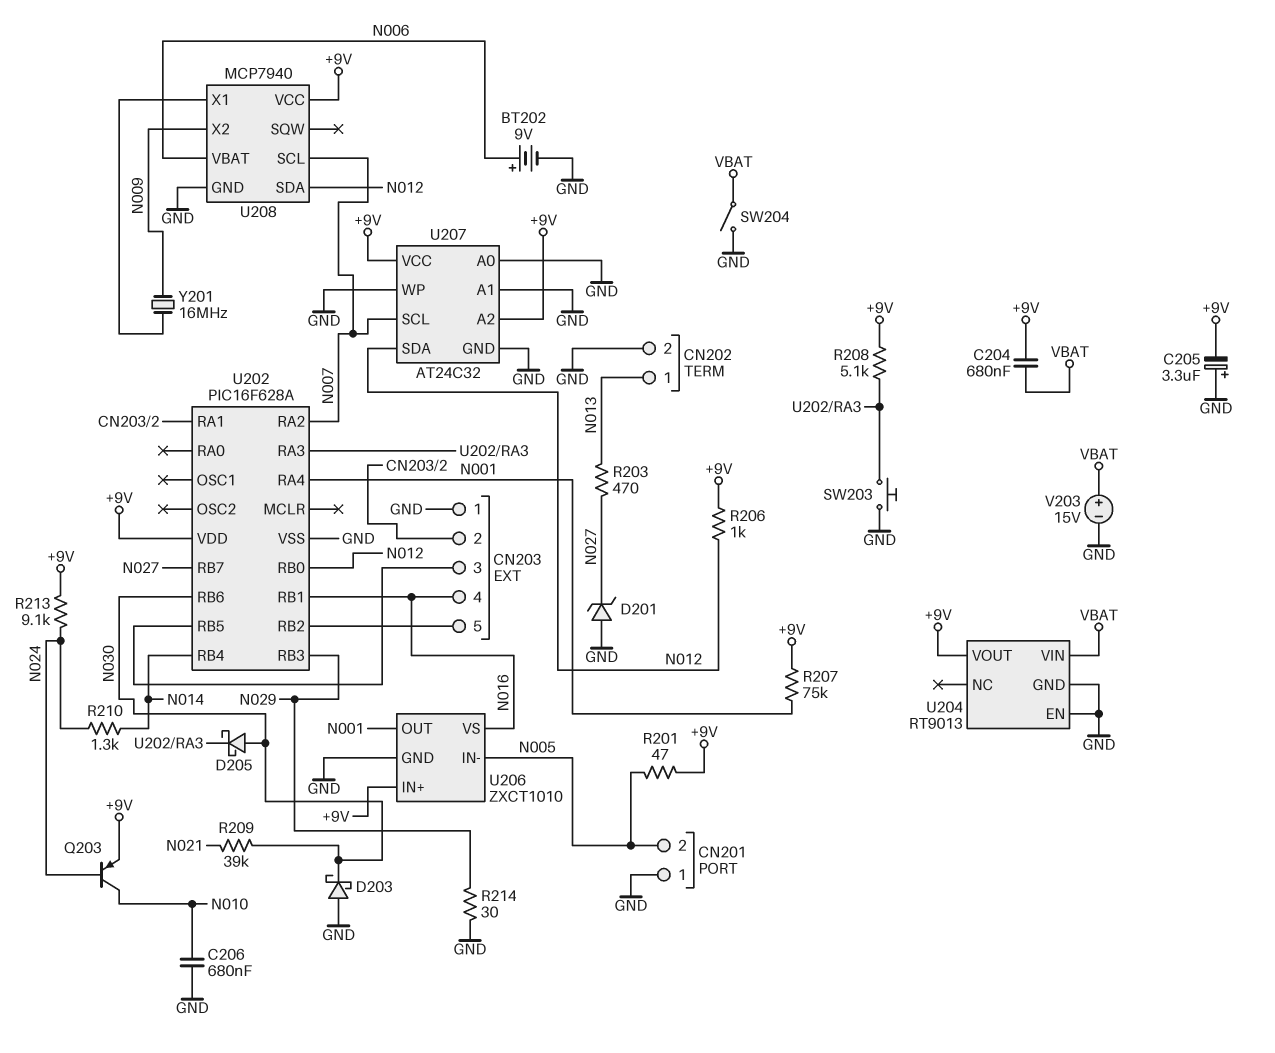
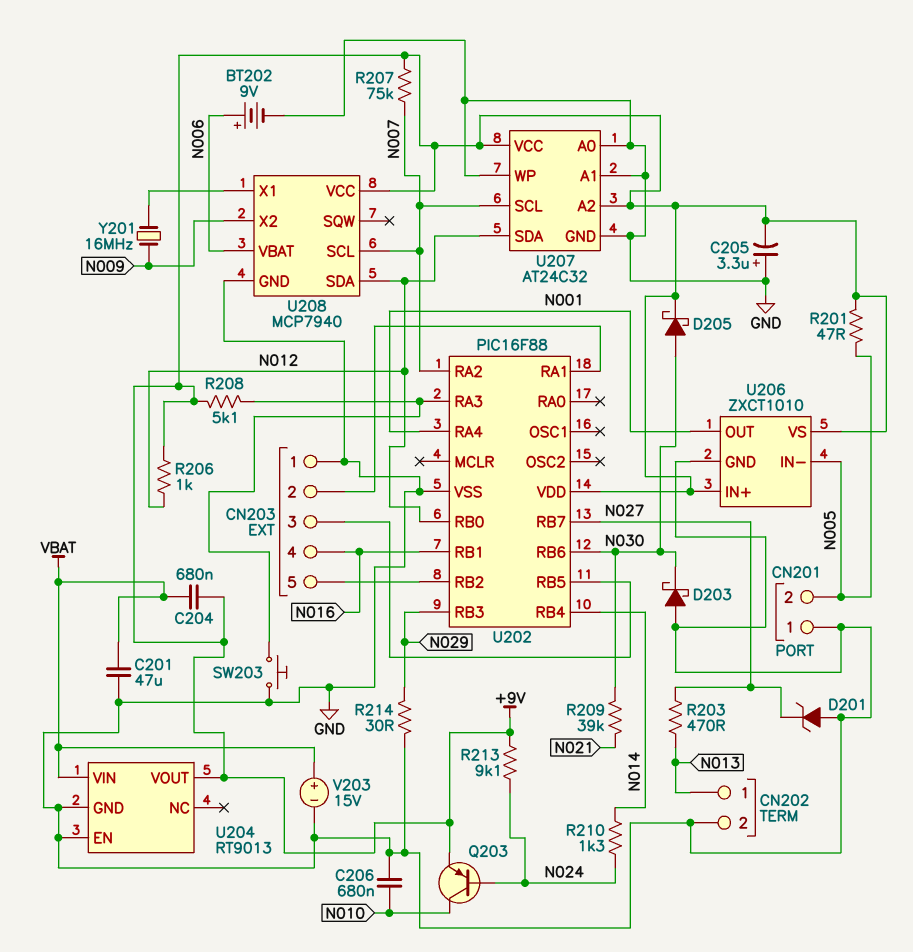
C201: none -> 47uF (GND, VBAT)
D205: schottky (A N030, K U202/RA3) -> schottky (A N030, K +9V)
R207: 75k (+9V, N001) -> 75k (+9V, N007)
SW204: switch (GND, VBAT) -> none
U202: PIC16F628A -> PIC16F88
U206 pin VS: N016 -> +9V

